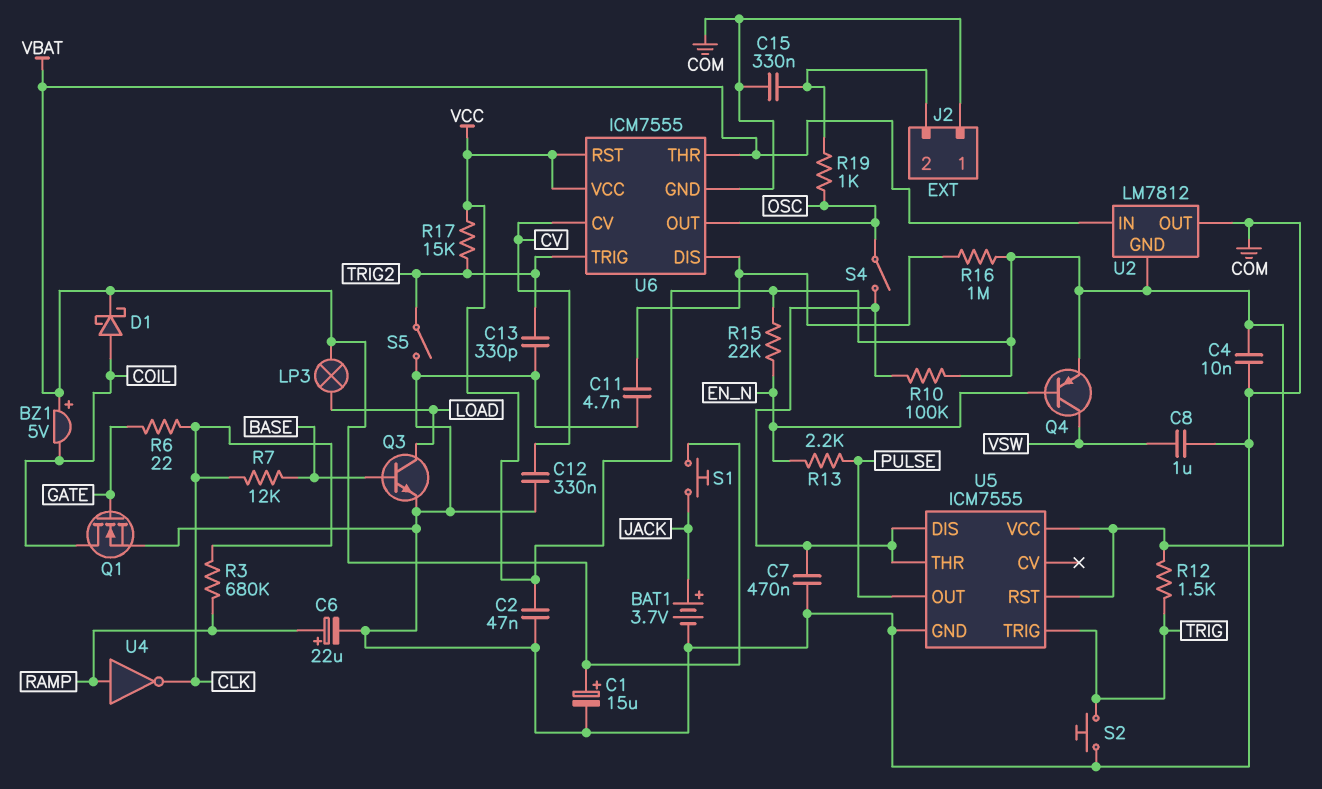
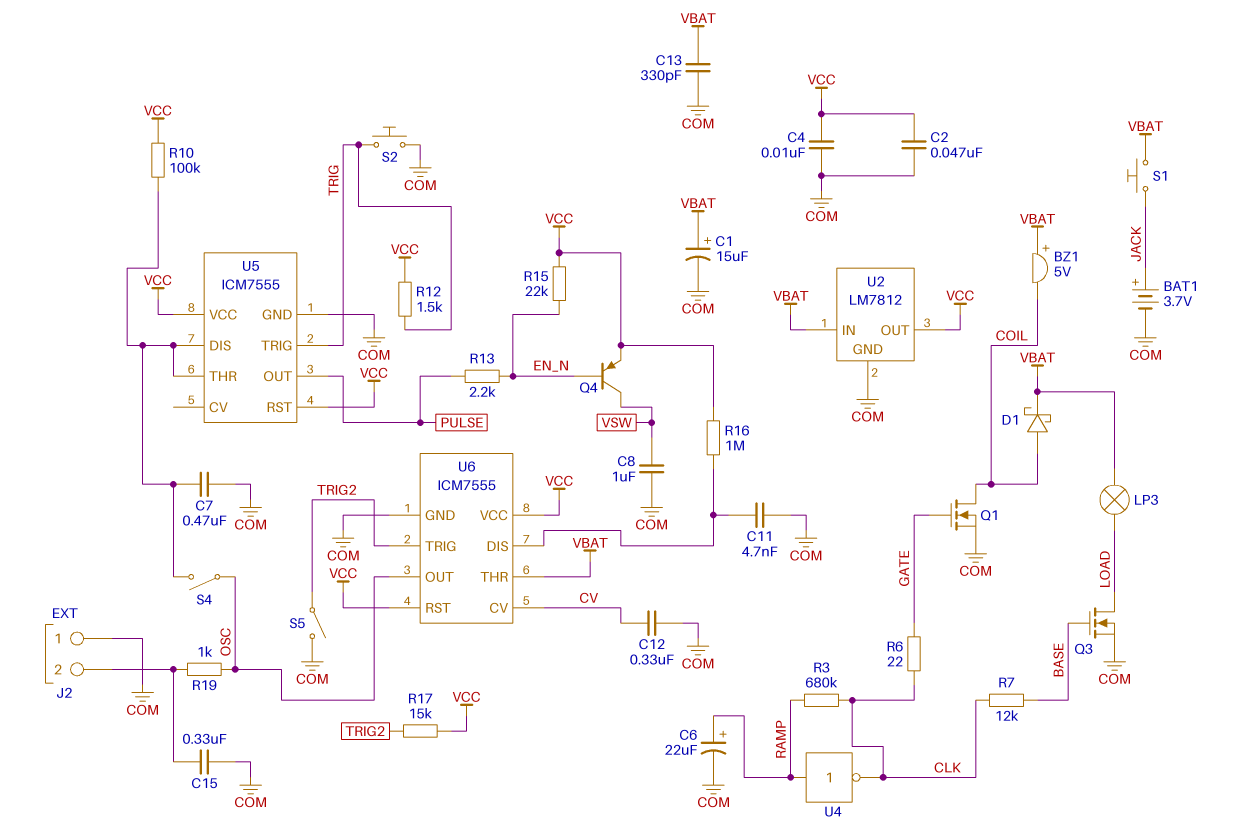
C13: 330pF (COM, TRIG2) -> 330pF (COM, VBAT)
Q3: NPN (B BASE, C LOAD, E COM) -> NMOS (G BASE, D LOAD, S COM)
U2 pin GND: VCC -> COM
U2 pin OUT: COM -> VCC

